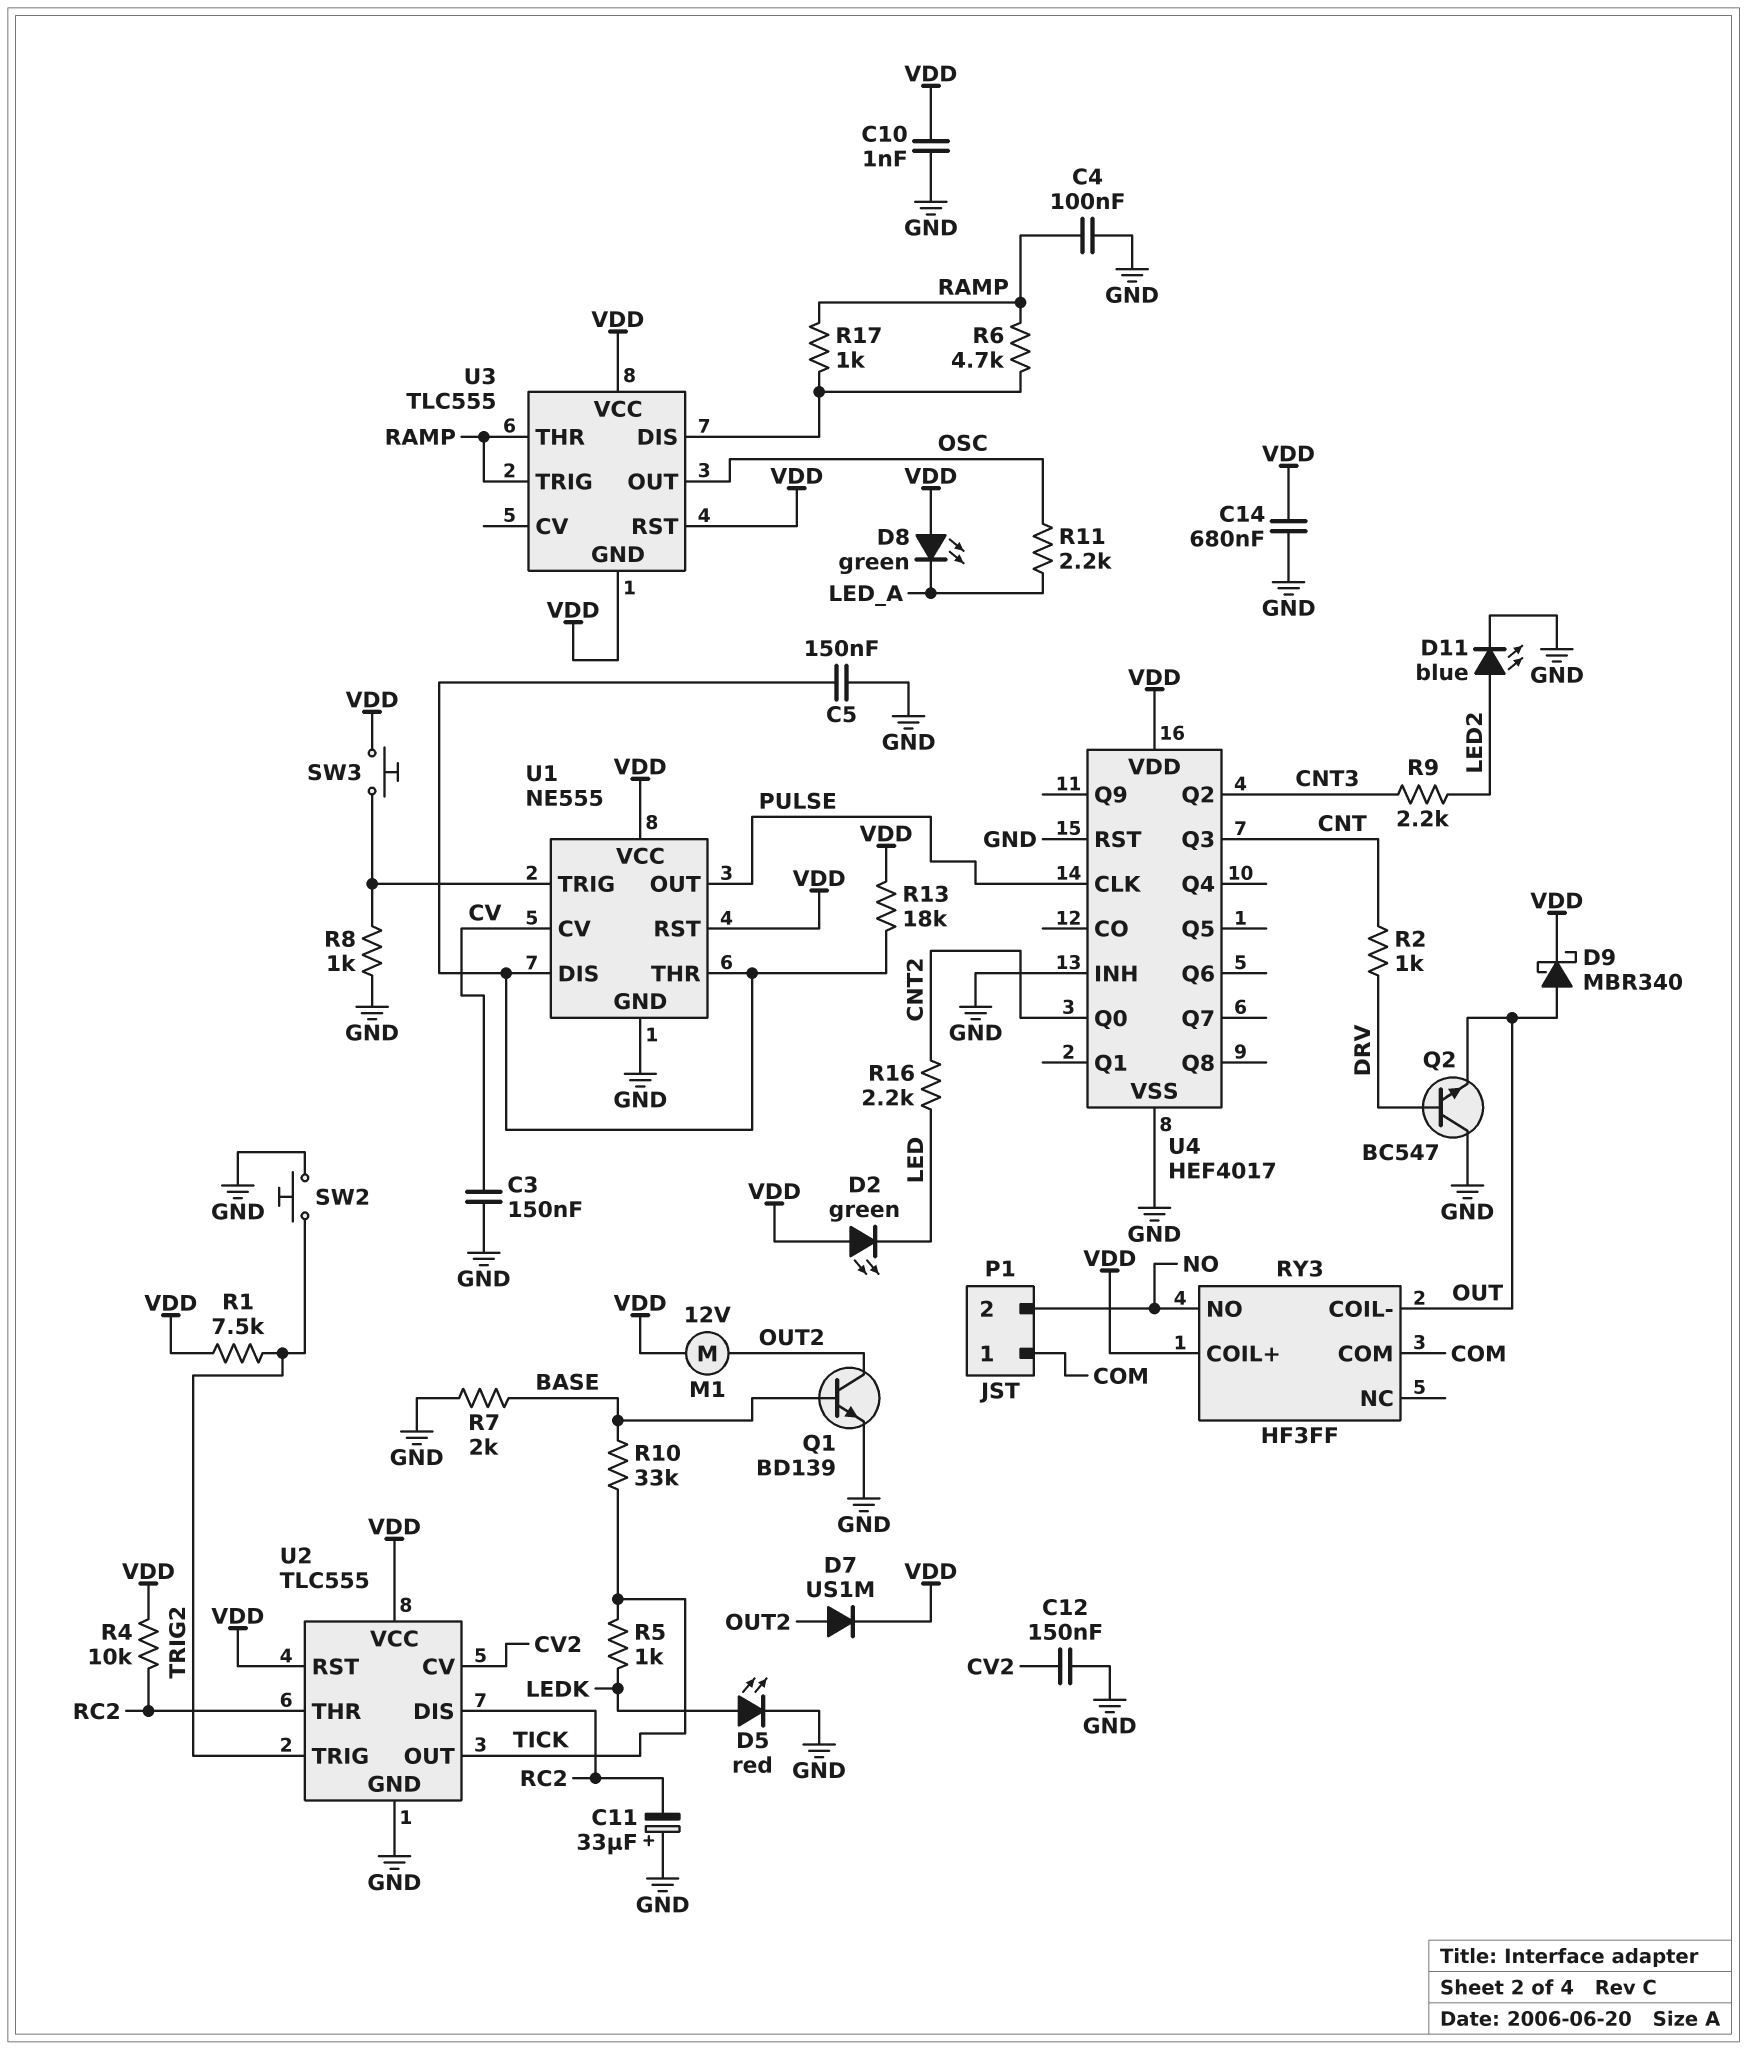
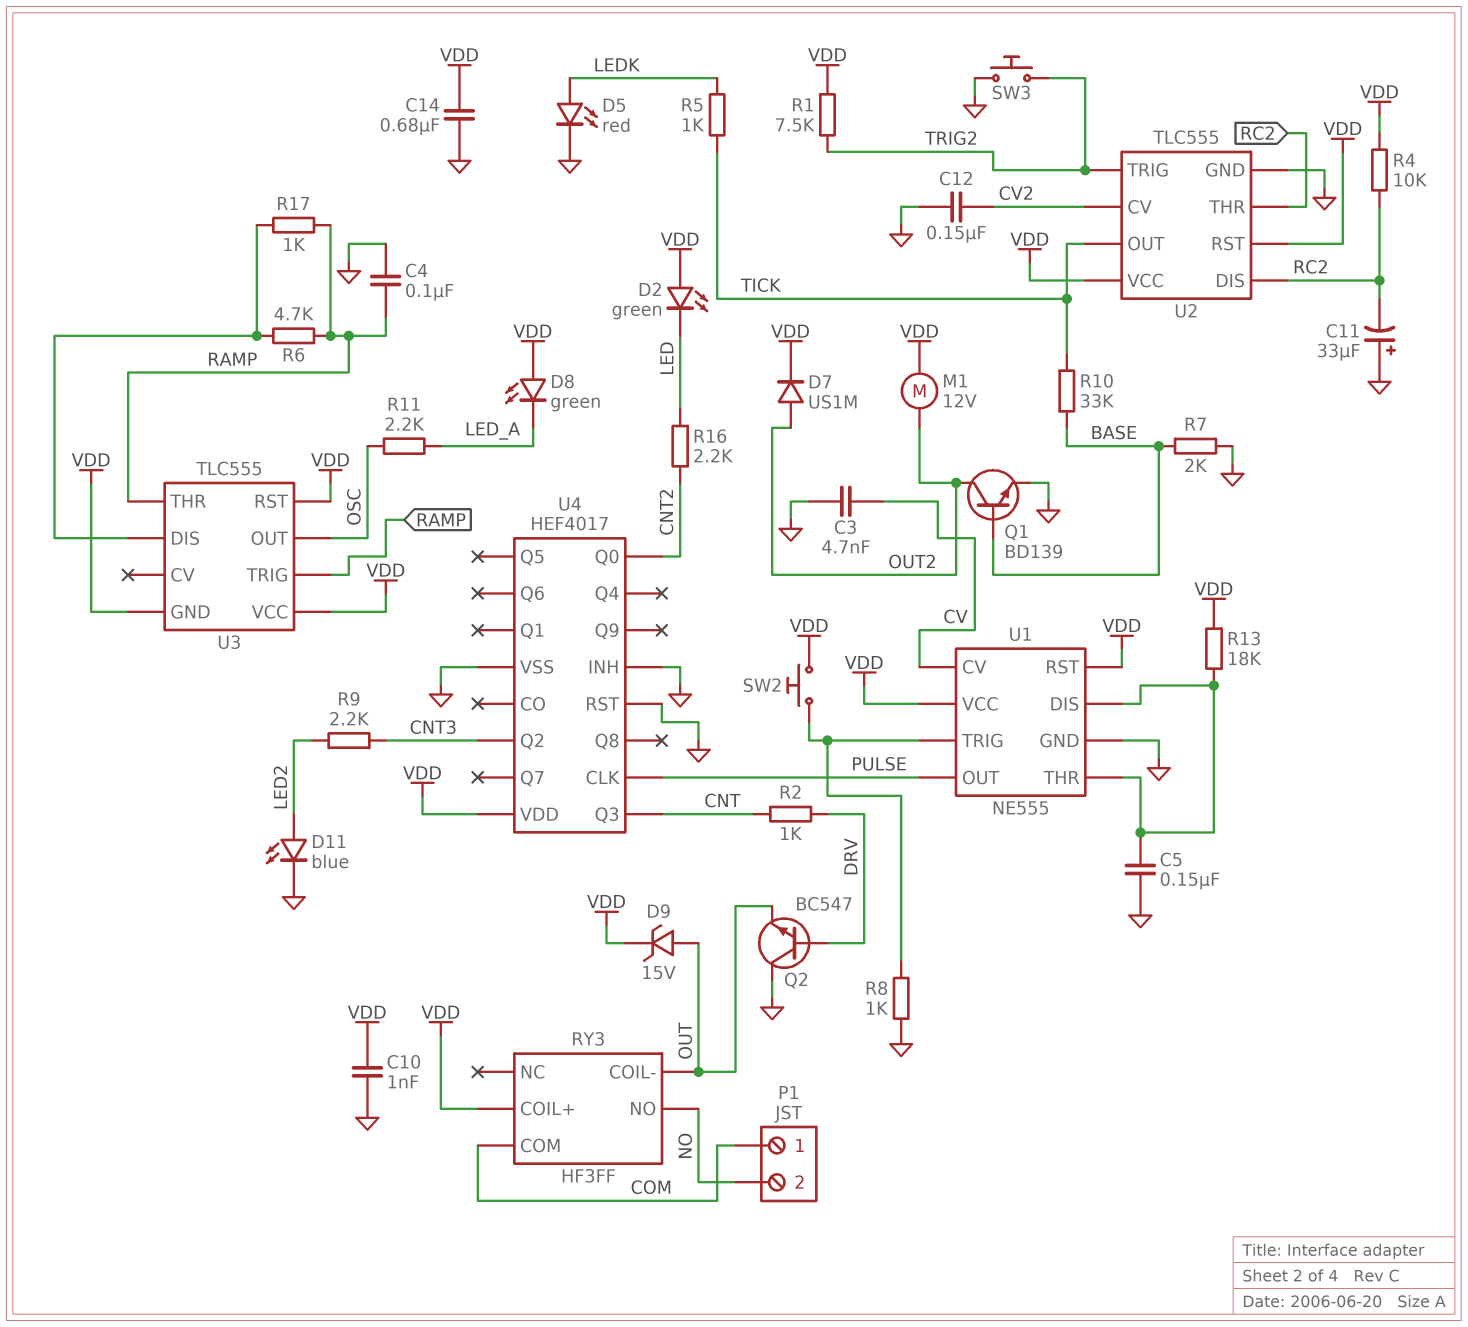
C3: 150nF (CV, GND) -> 4.7nF (CV, GND)
D9: schottky MBR340 (A OUT, K VDD) -> zener 15V (A OUT, K VDD)
SW2: button (GND, TRIG2) -> button (U1/TRIG, VDD)
SW3: button (U1/TRIG, VDD) -> button (GND, TRIG2)

